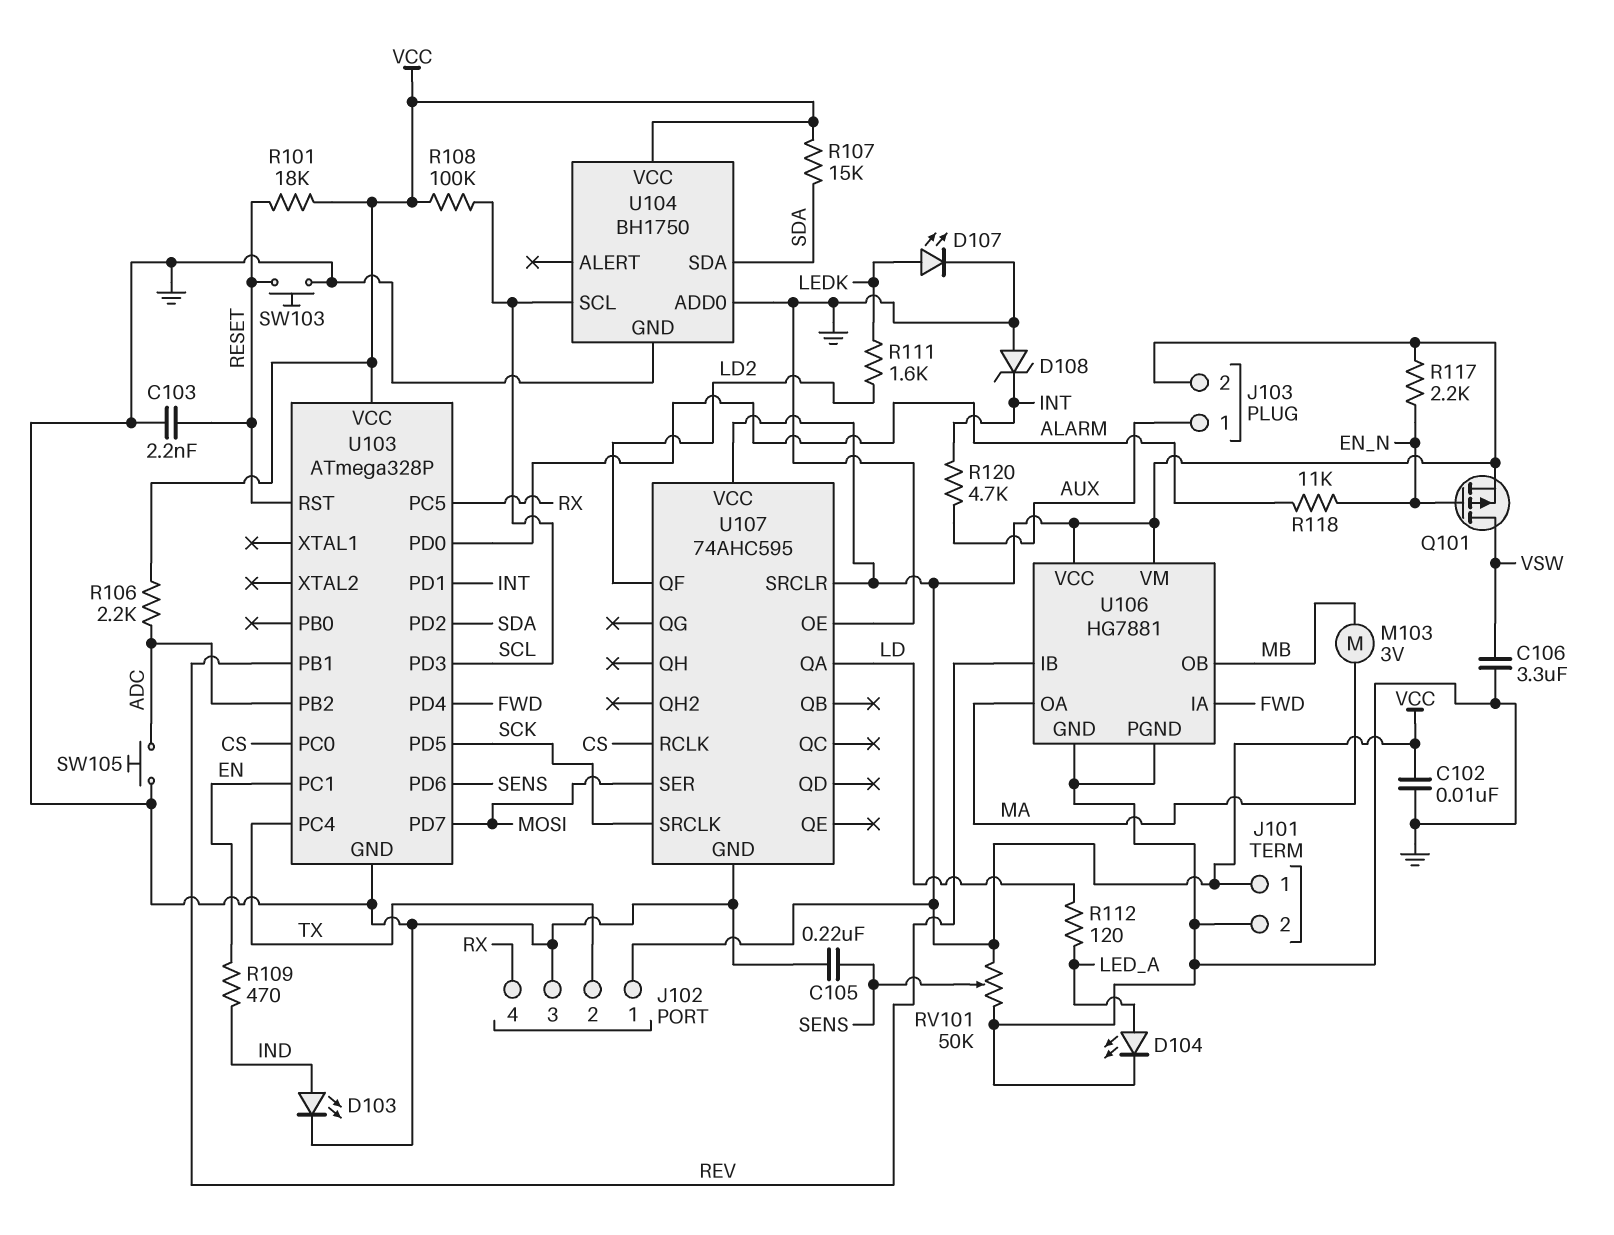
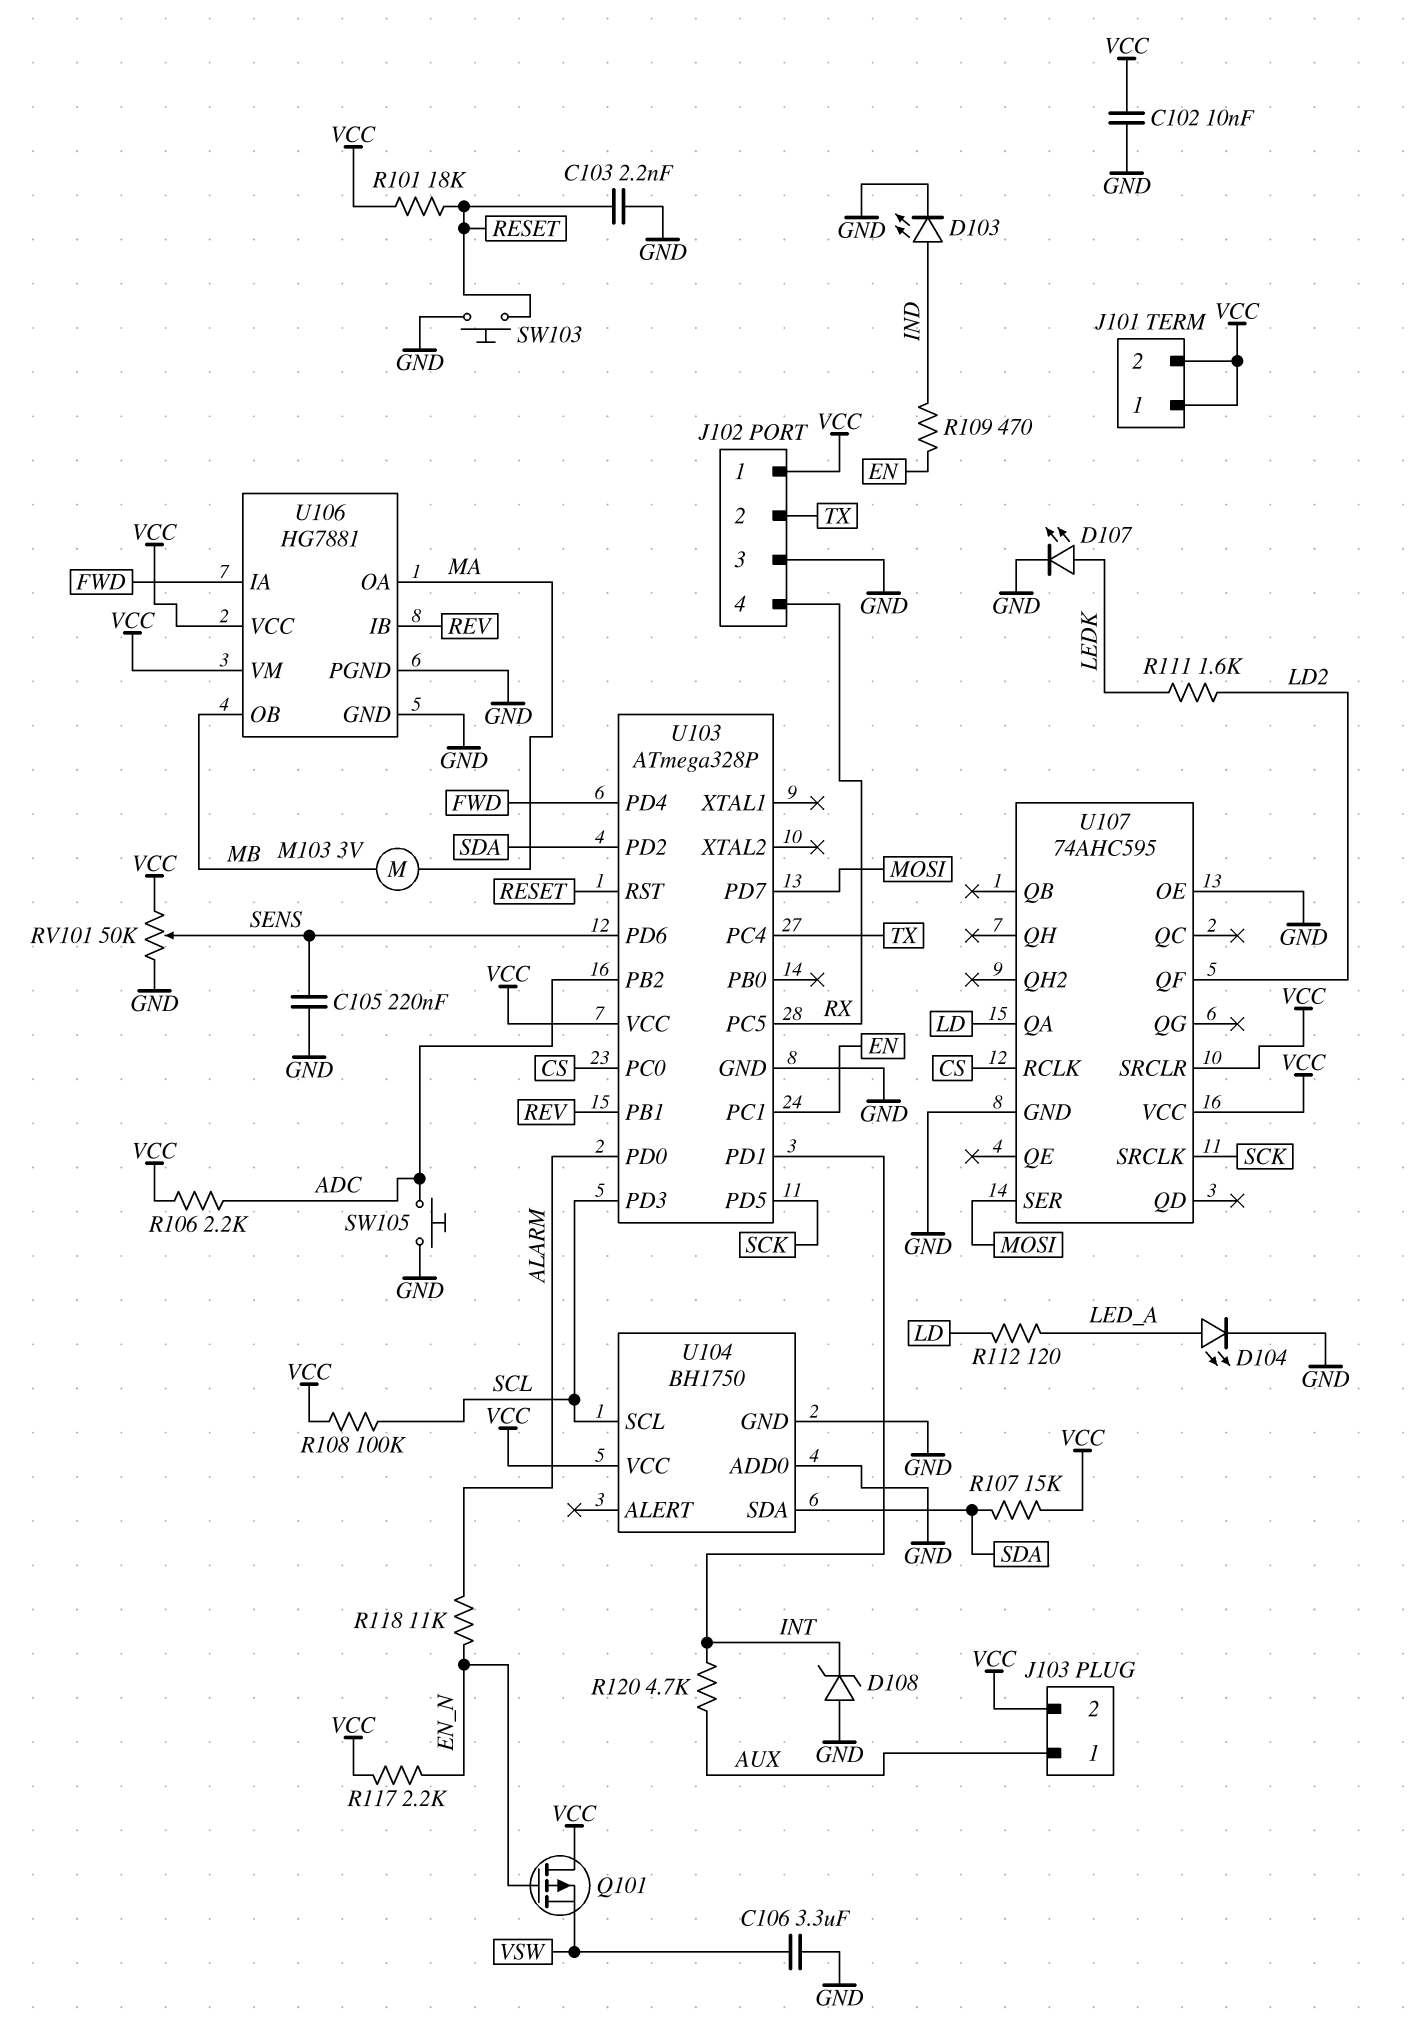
J101 pin 2: GND -> VCC
Q101: PMOS (G EN_N, D VSW, S VCC) -> PMOS (G EN_N, D VCC, S VSW)

